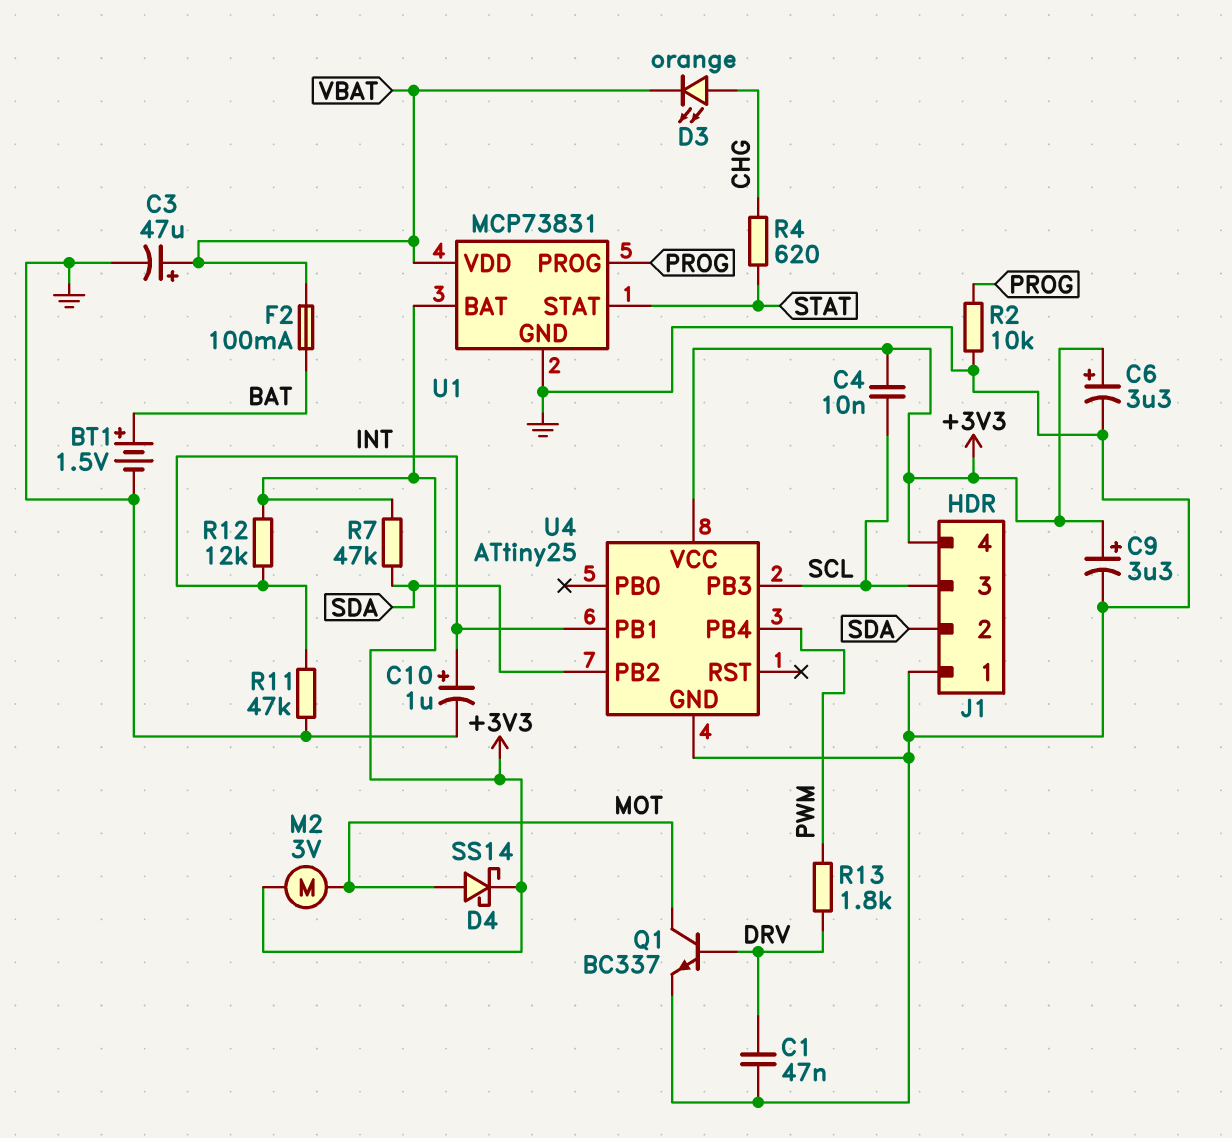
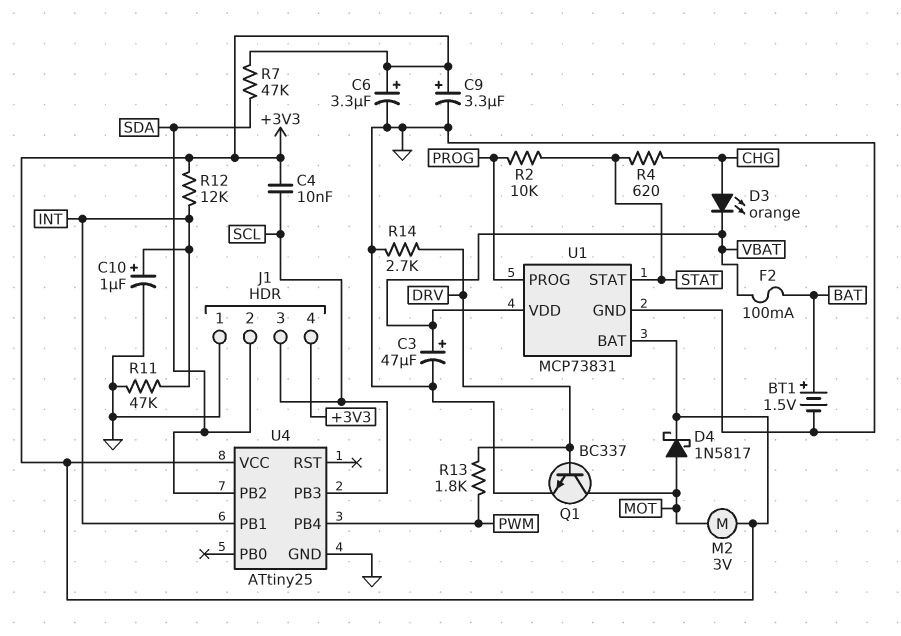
C1: 47nF (DRV, GND) -> none
D4: schottky SS14 (A MOT, K +3V3) -> schottky 1N5817 (A MOT, K +3V3)
R2: 10k (GND, PROG) -> 10k (PROG, STAT)
R14: none -> 2.7k (DRV, GND)

